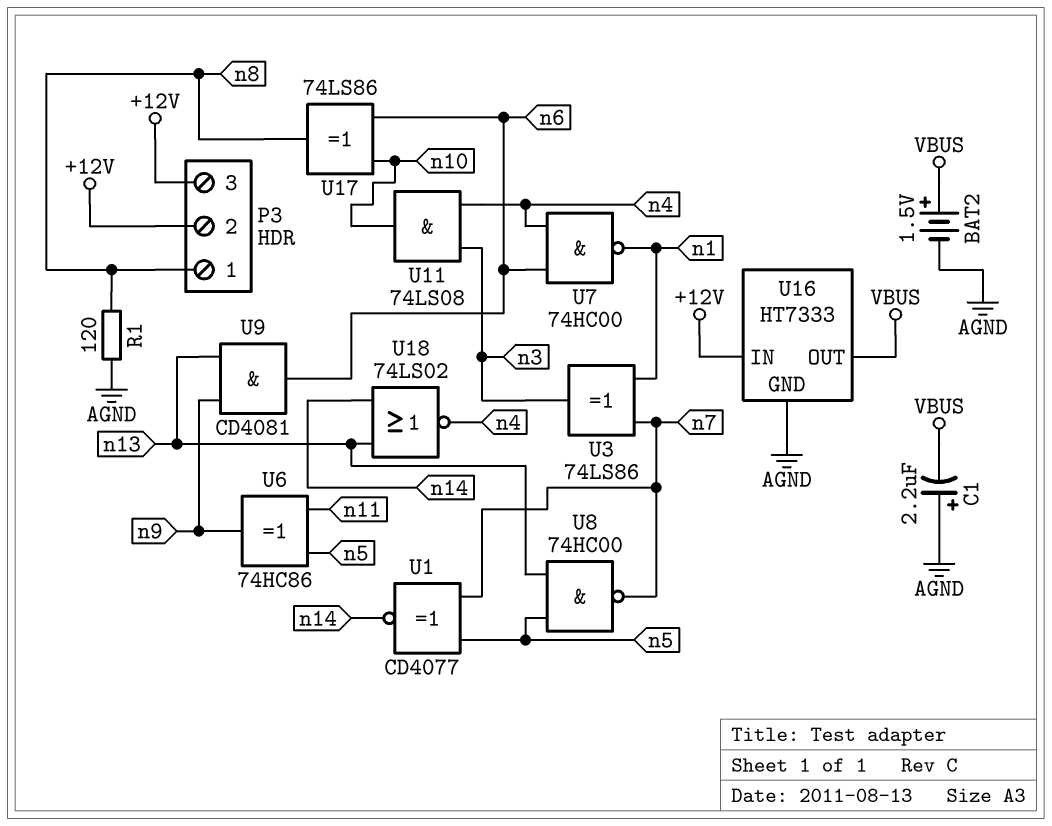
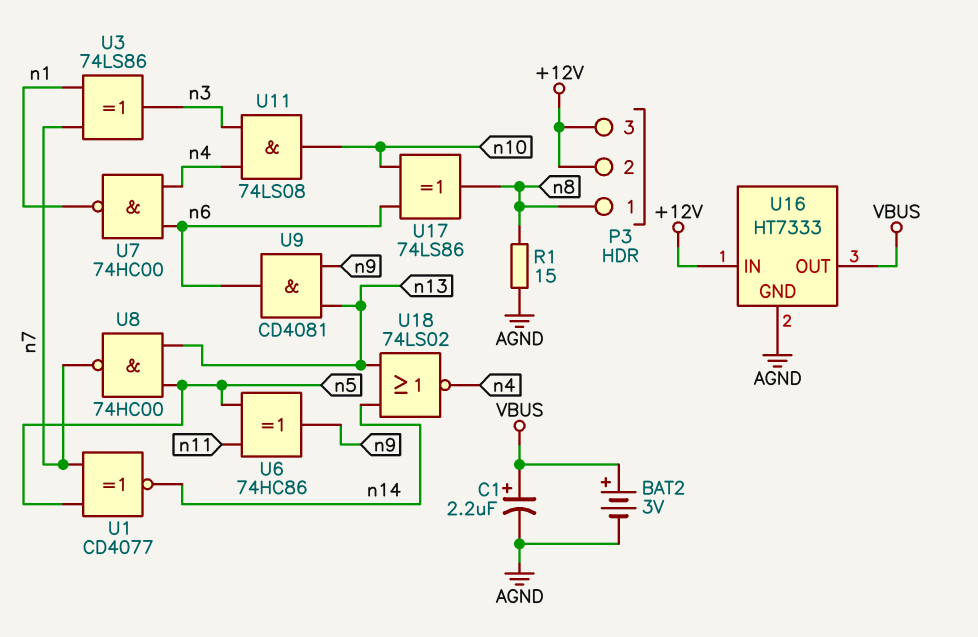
BAT2: 1.5V (plus VBUS, minus AGND) -> 3V (plus VBUS, minus AGND)
C1: 2.2uF (plus AGND, minus VBUS) -> 2.2uF (plus VBUS, minus AGND)
R1: 120 (AGND, n8) -> 15 (AGND, n8)

